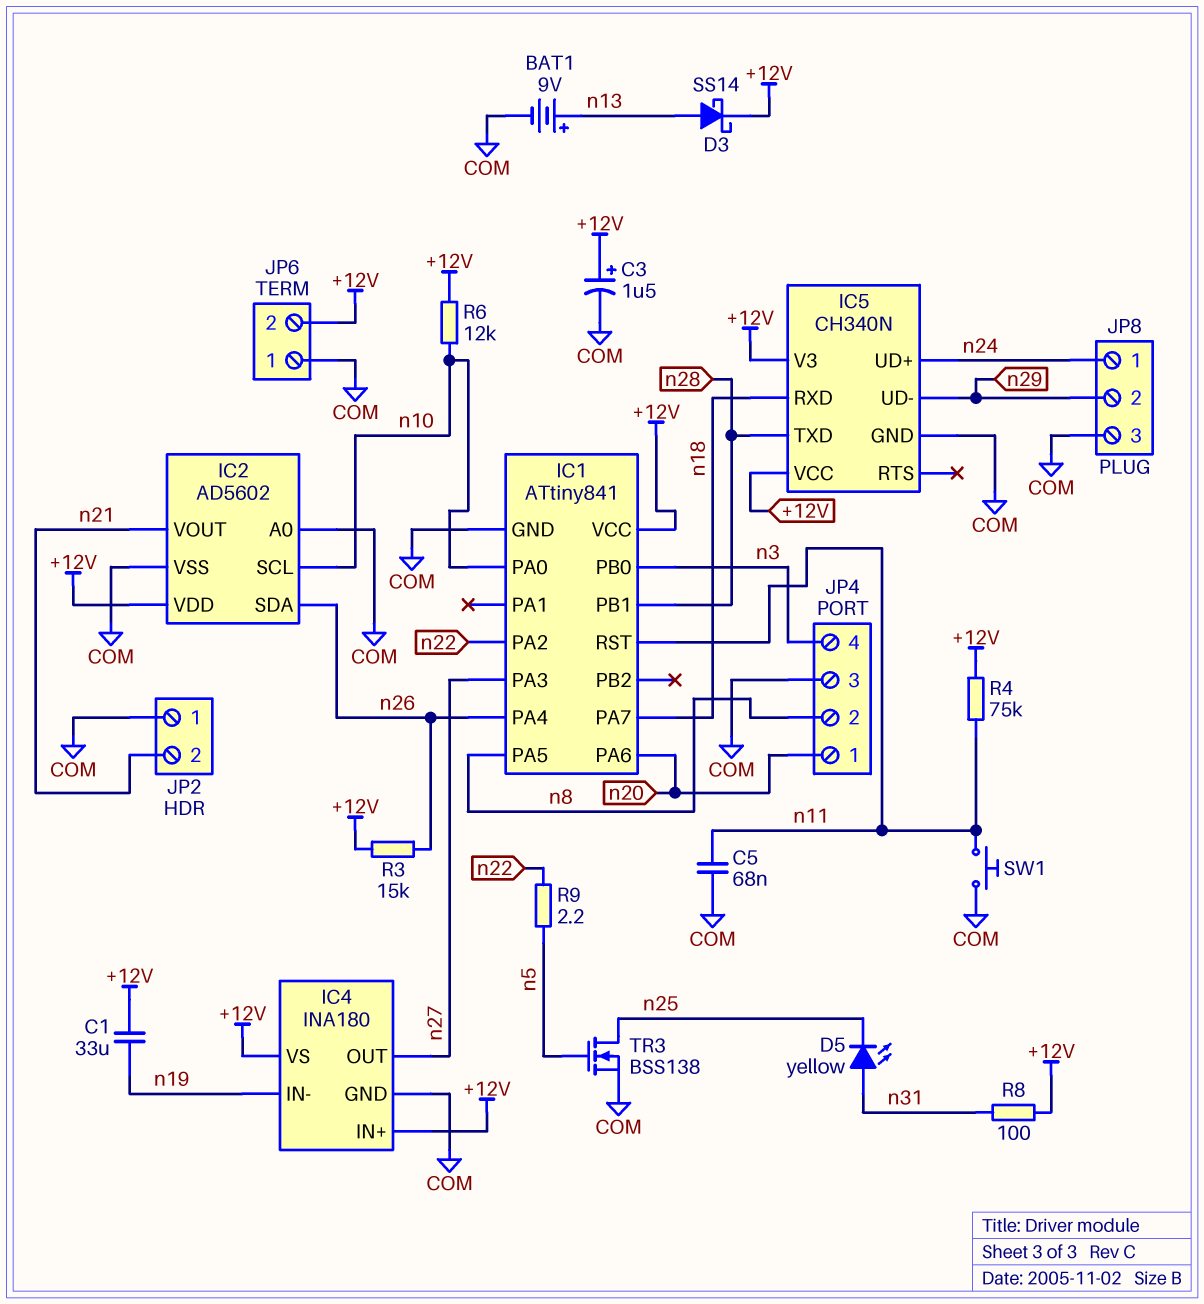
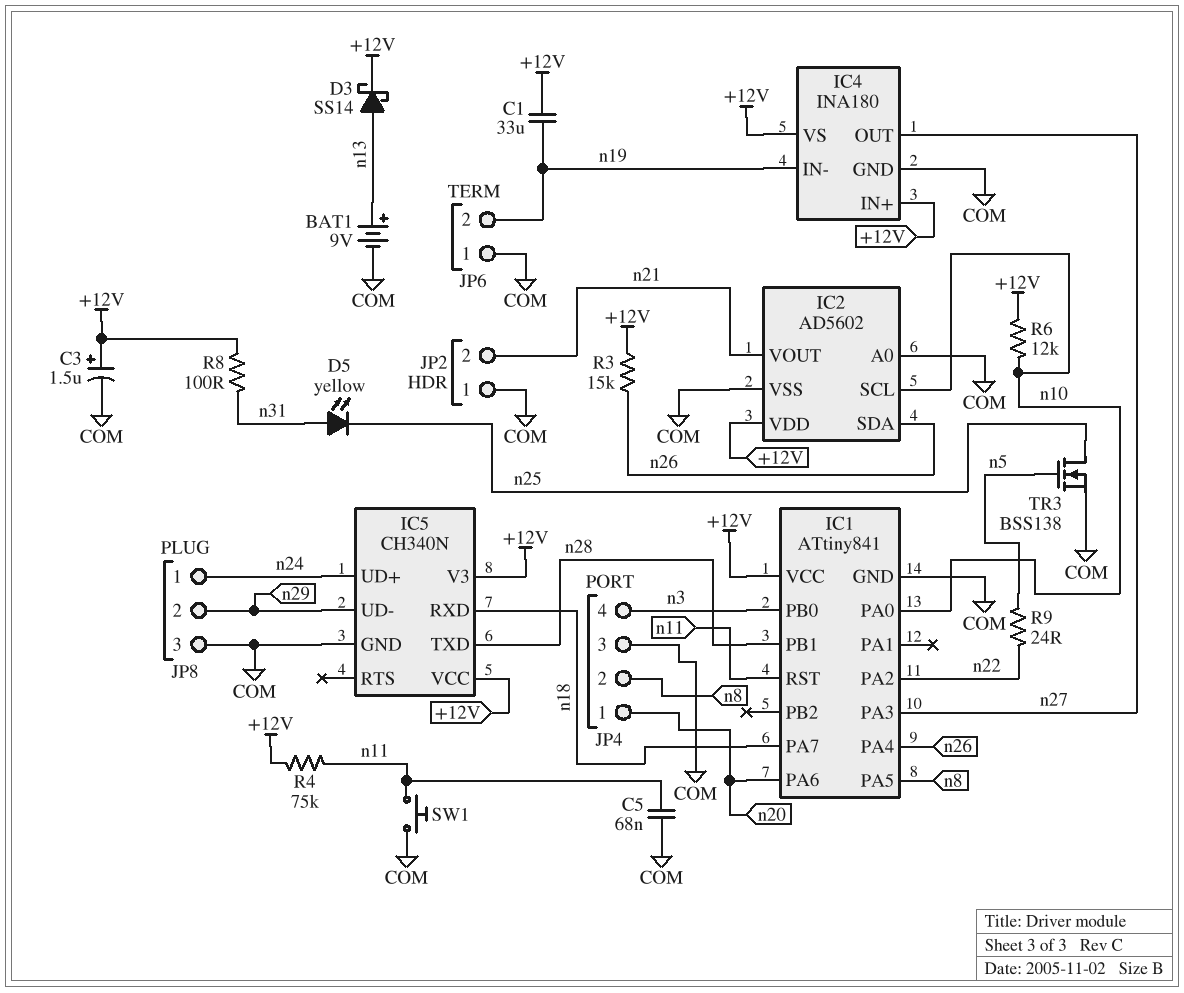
JP6 pin 2: +12V -> n19
R9: 2.2 (n5, n22) -> 24 (n5, n22)

